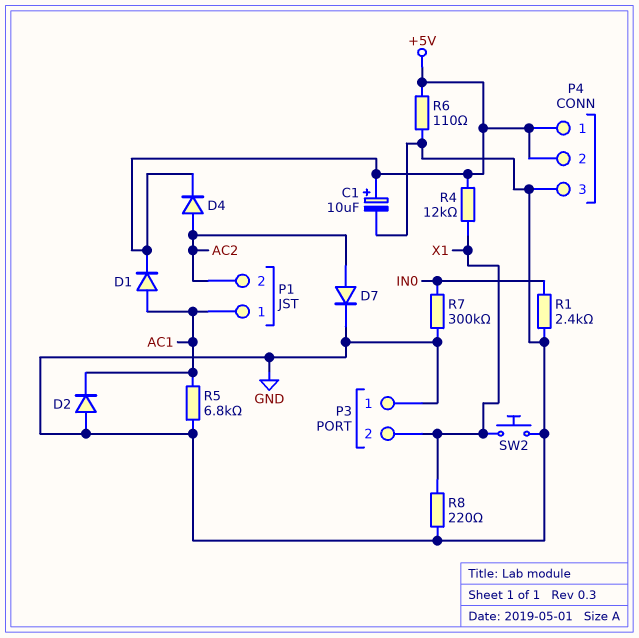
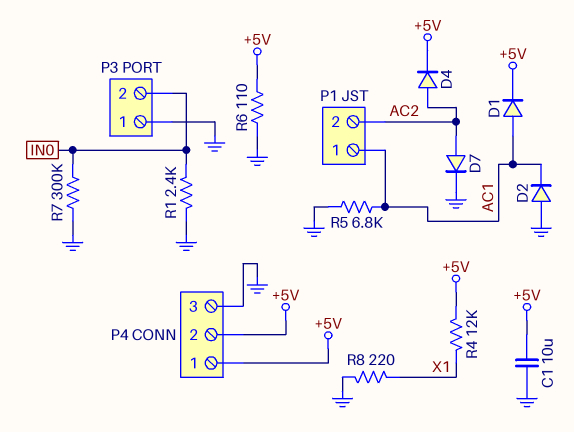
C1: 10uF (plus +5V, minus GND) -> 10uF (+5V, GND)
P3 pin 2: X1 -> IN0
SW2: button (GND, X1) -> none

